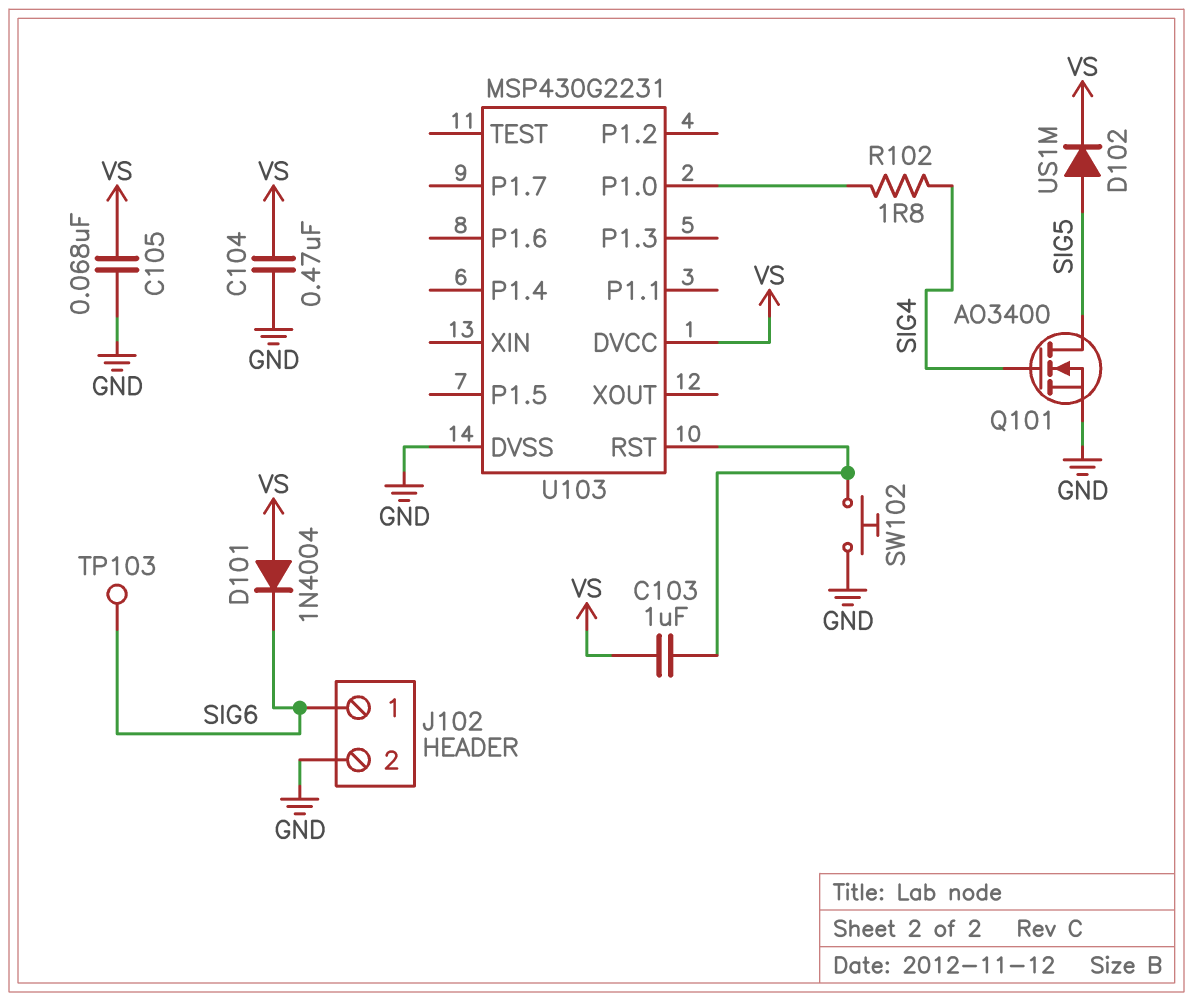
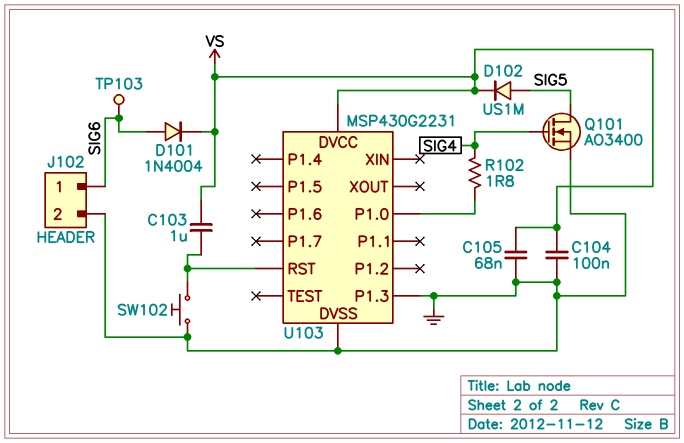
C104: 470nF (GND, VS) -> 100nF (GND, VS)
D101: diode 1N4004 (A VS, K SIG6) -> diode 1N4004 (A SIG6, K VS)
U103 pin P1.3: none -> GND

